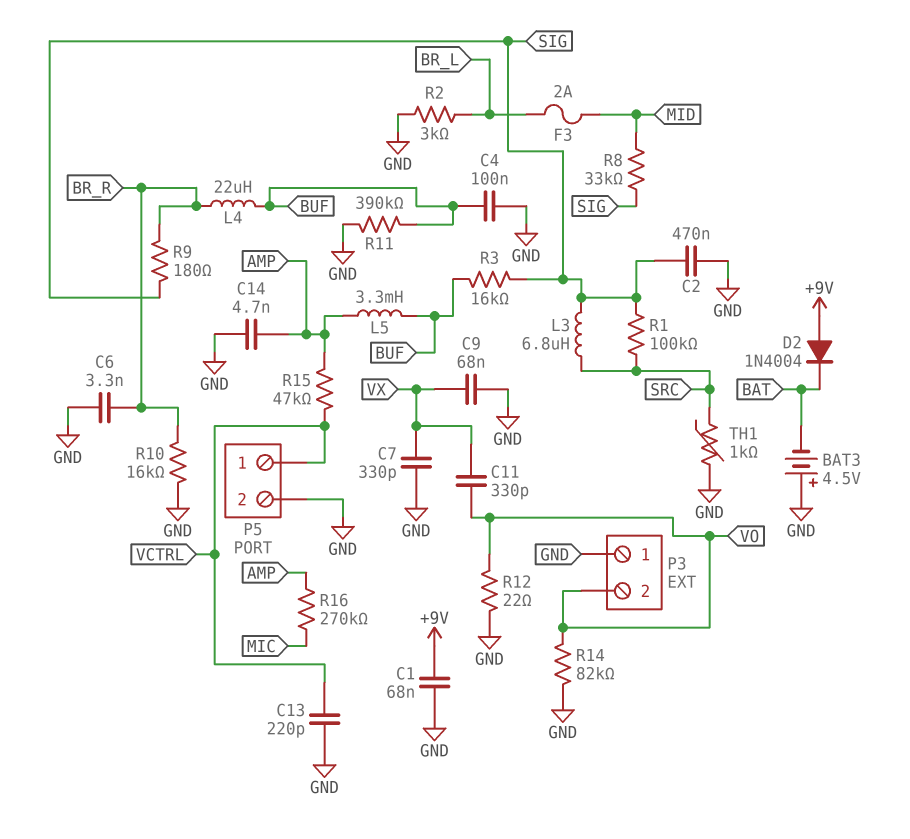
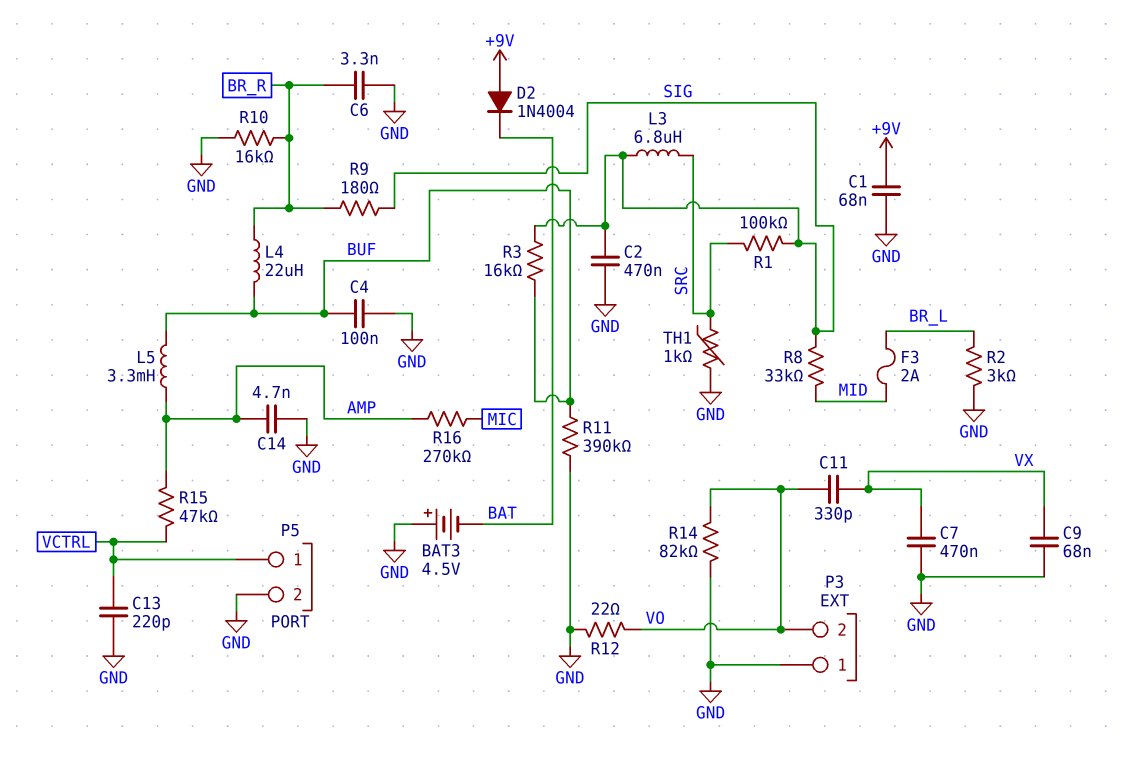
C7: 330pF (GND, VX) -> 470nF (GND, VX)

